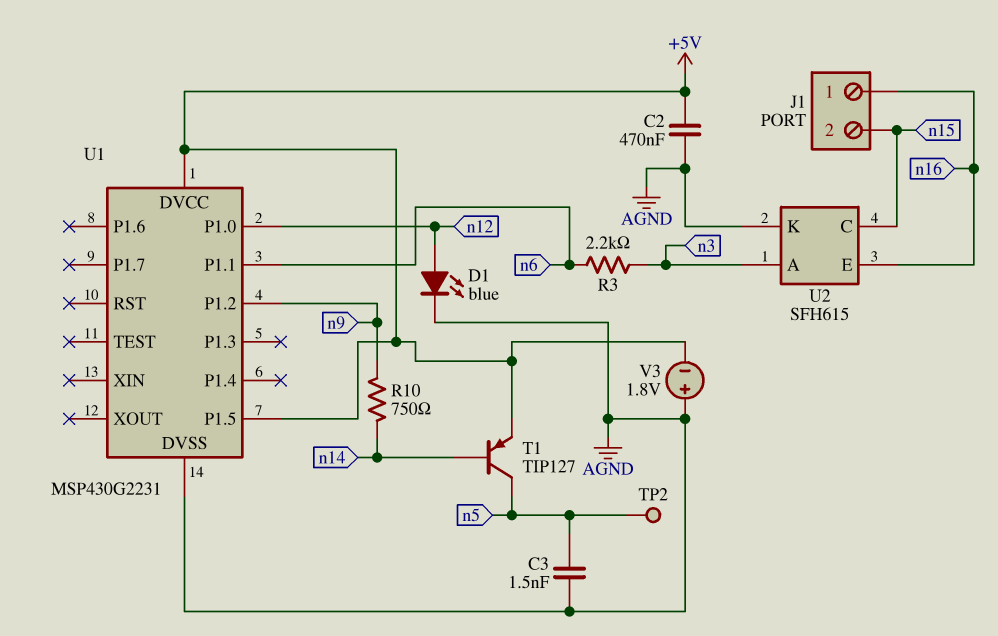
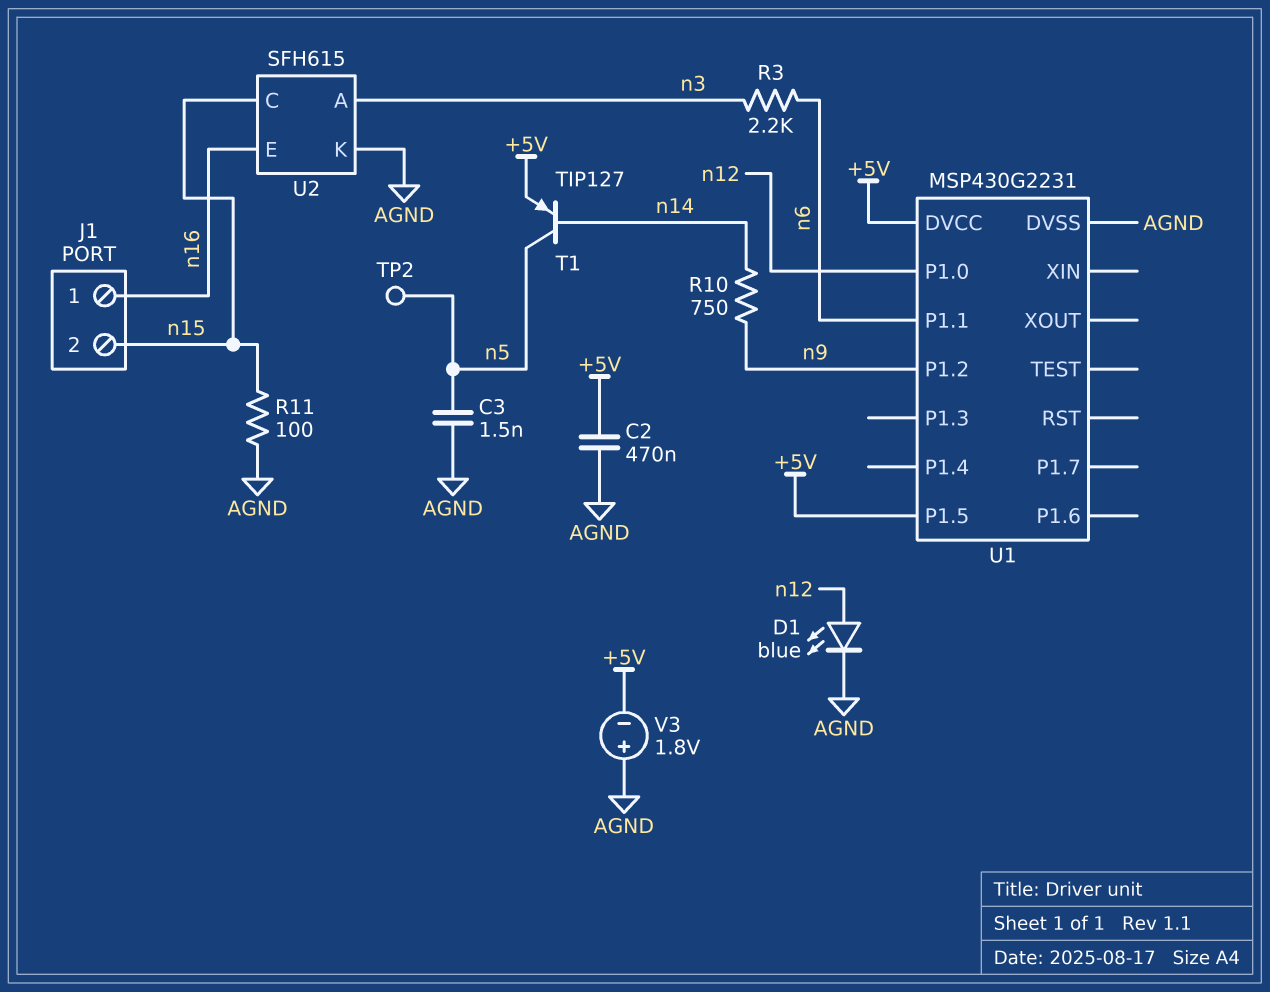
R11: none -> 100 (AGND, n15)

